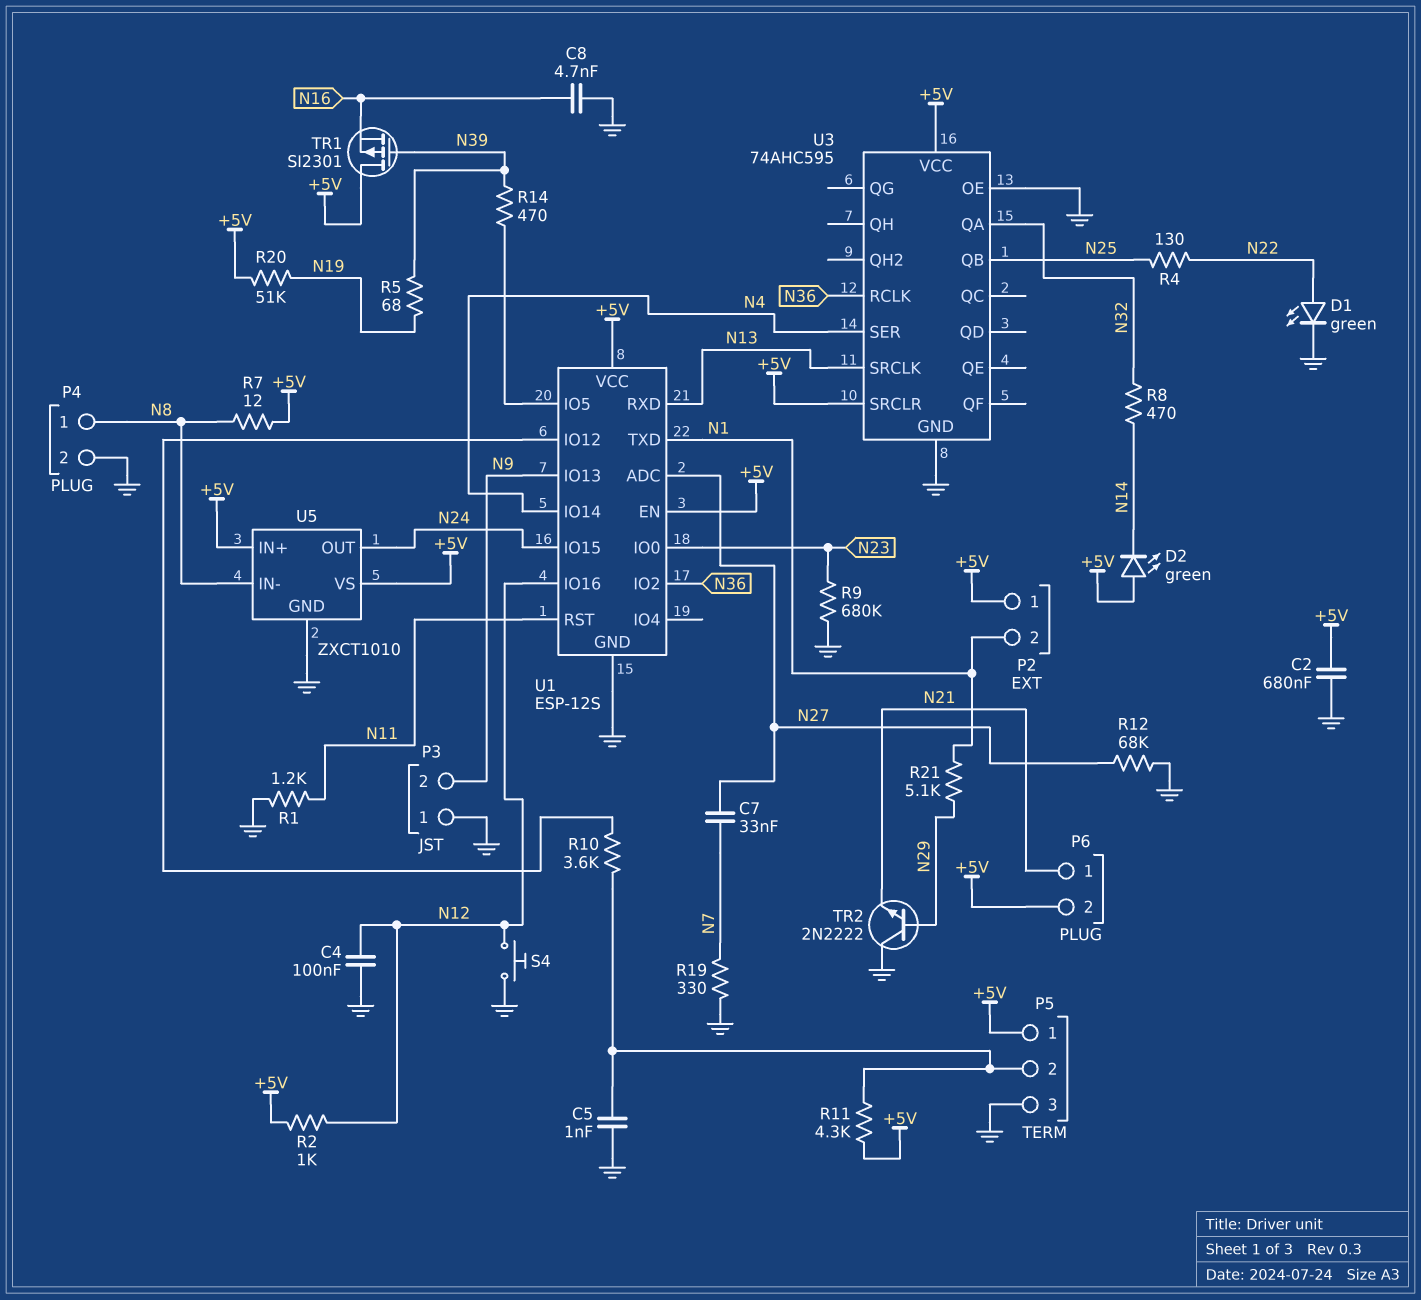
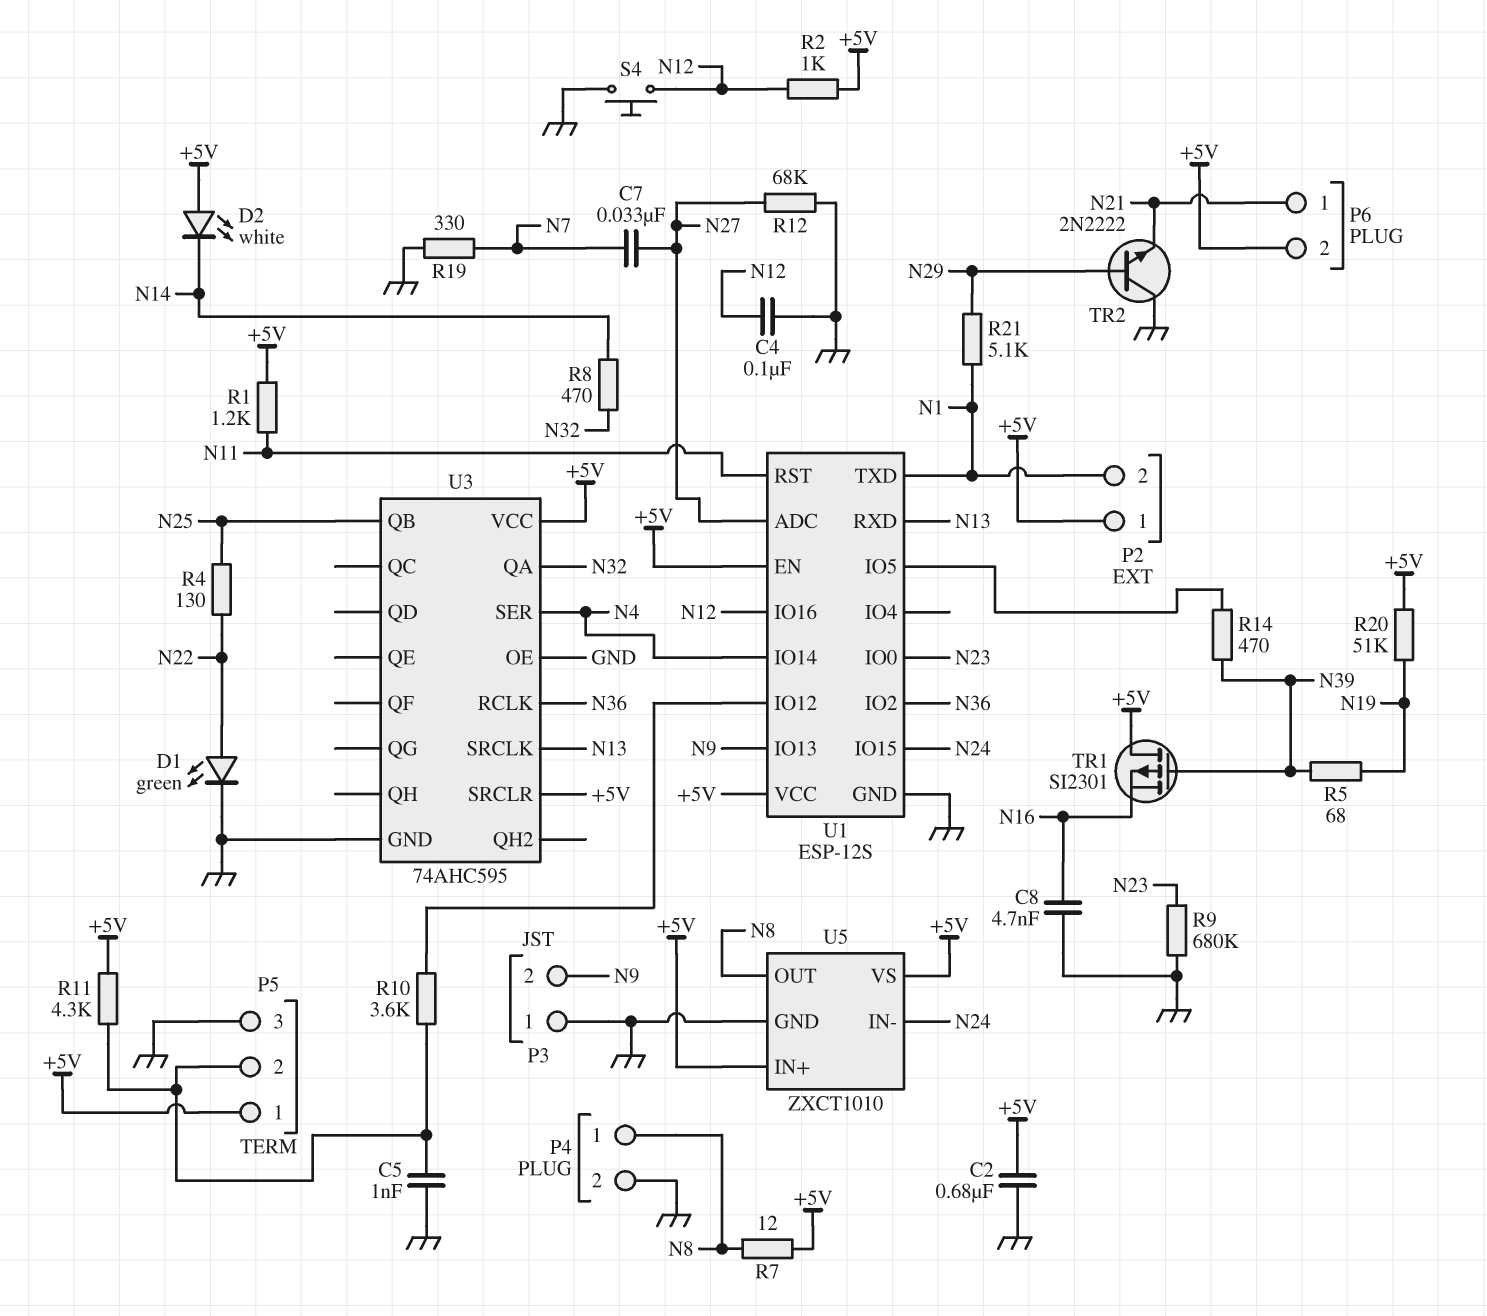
D2: LED green (A +5V, K N14) -> LED white (A +5V, K N14)
R1: 1.2k (GND, N11) -> 1.2k (+5V, N11)
U5 pin IN-: N8 -> N24
U5 pin OUT: N24 -> N8

